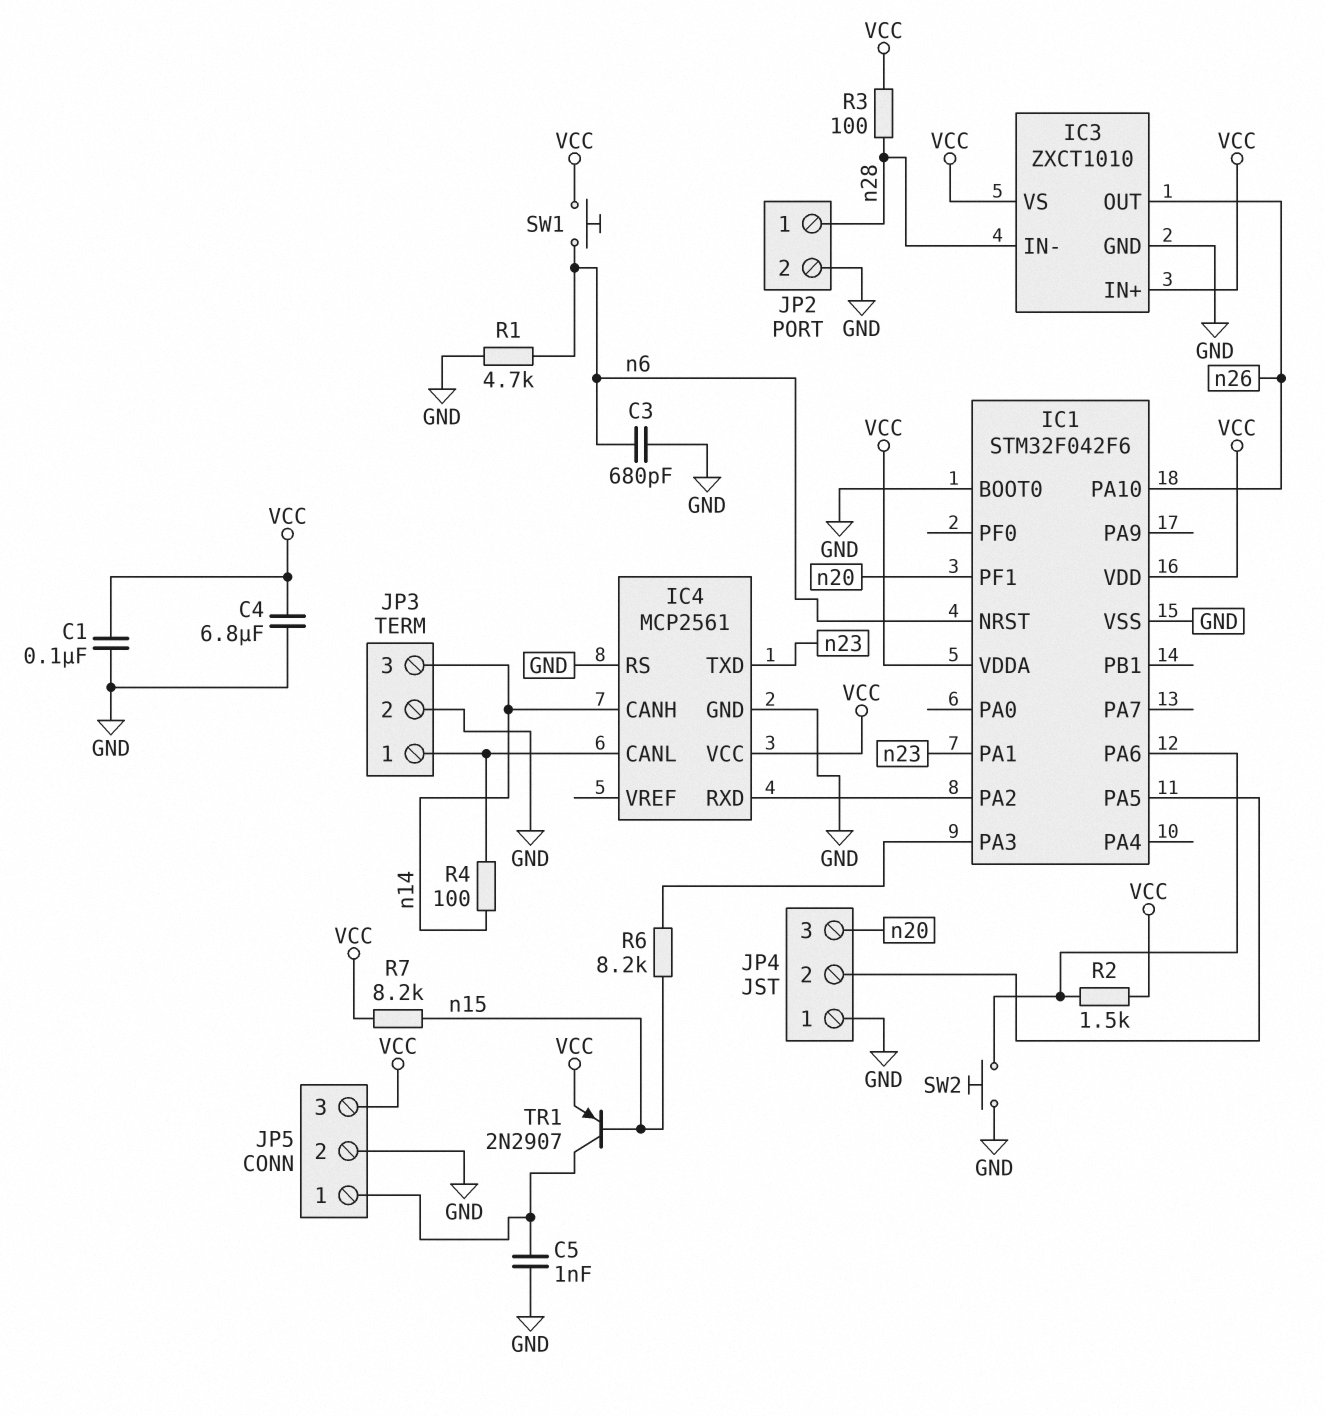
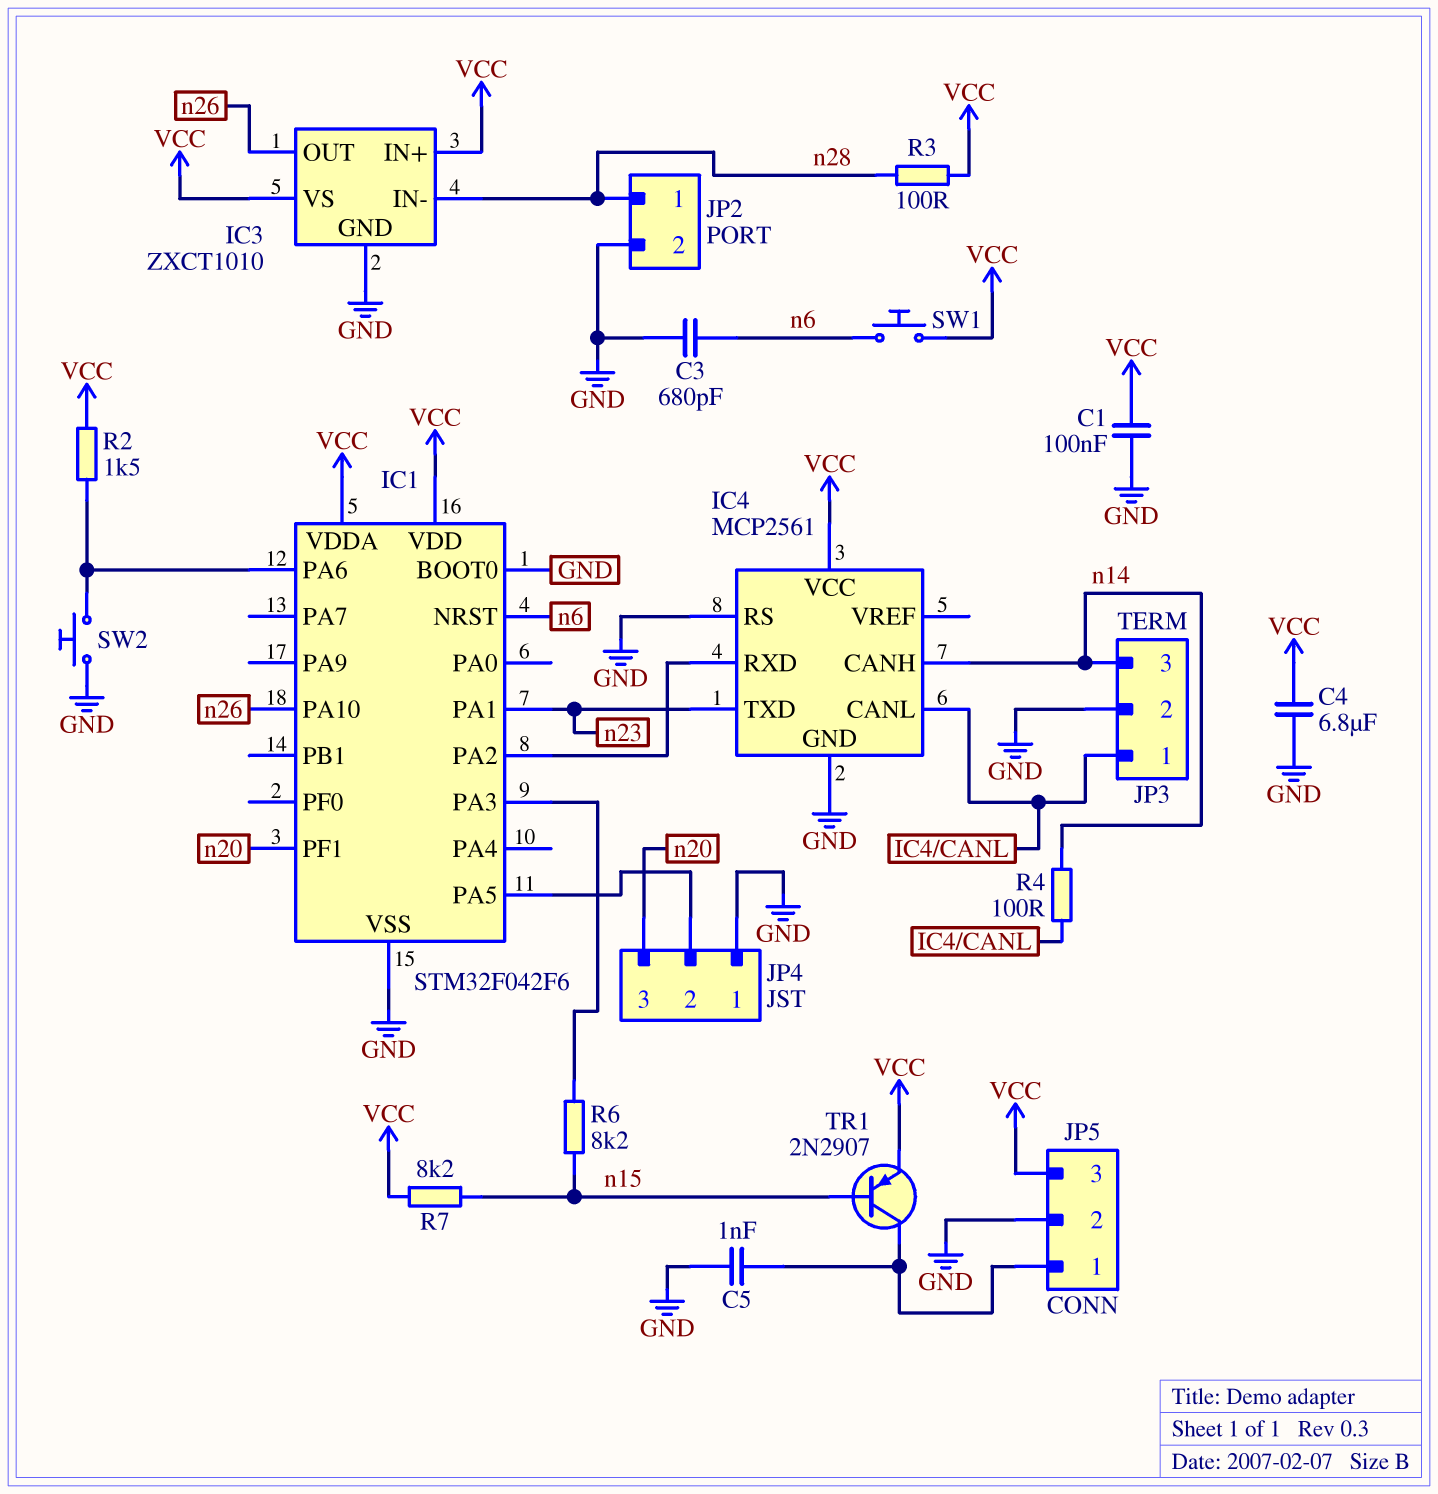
R1: 4.7k (GND, n6) -> none

